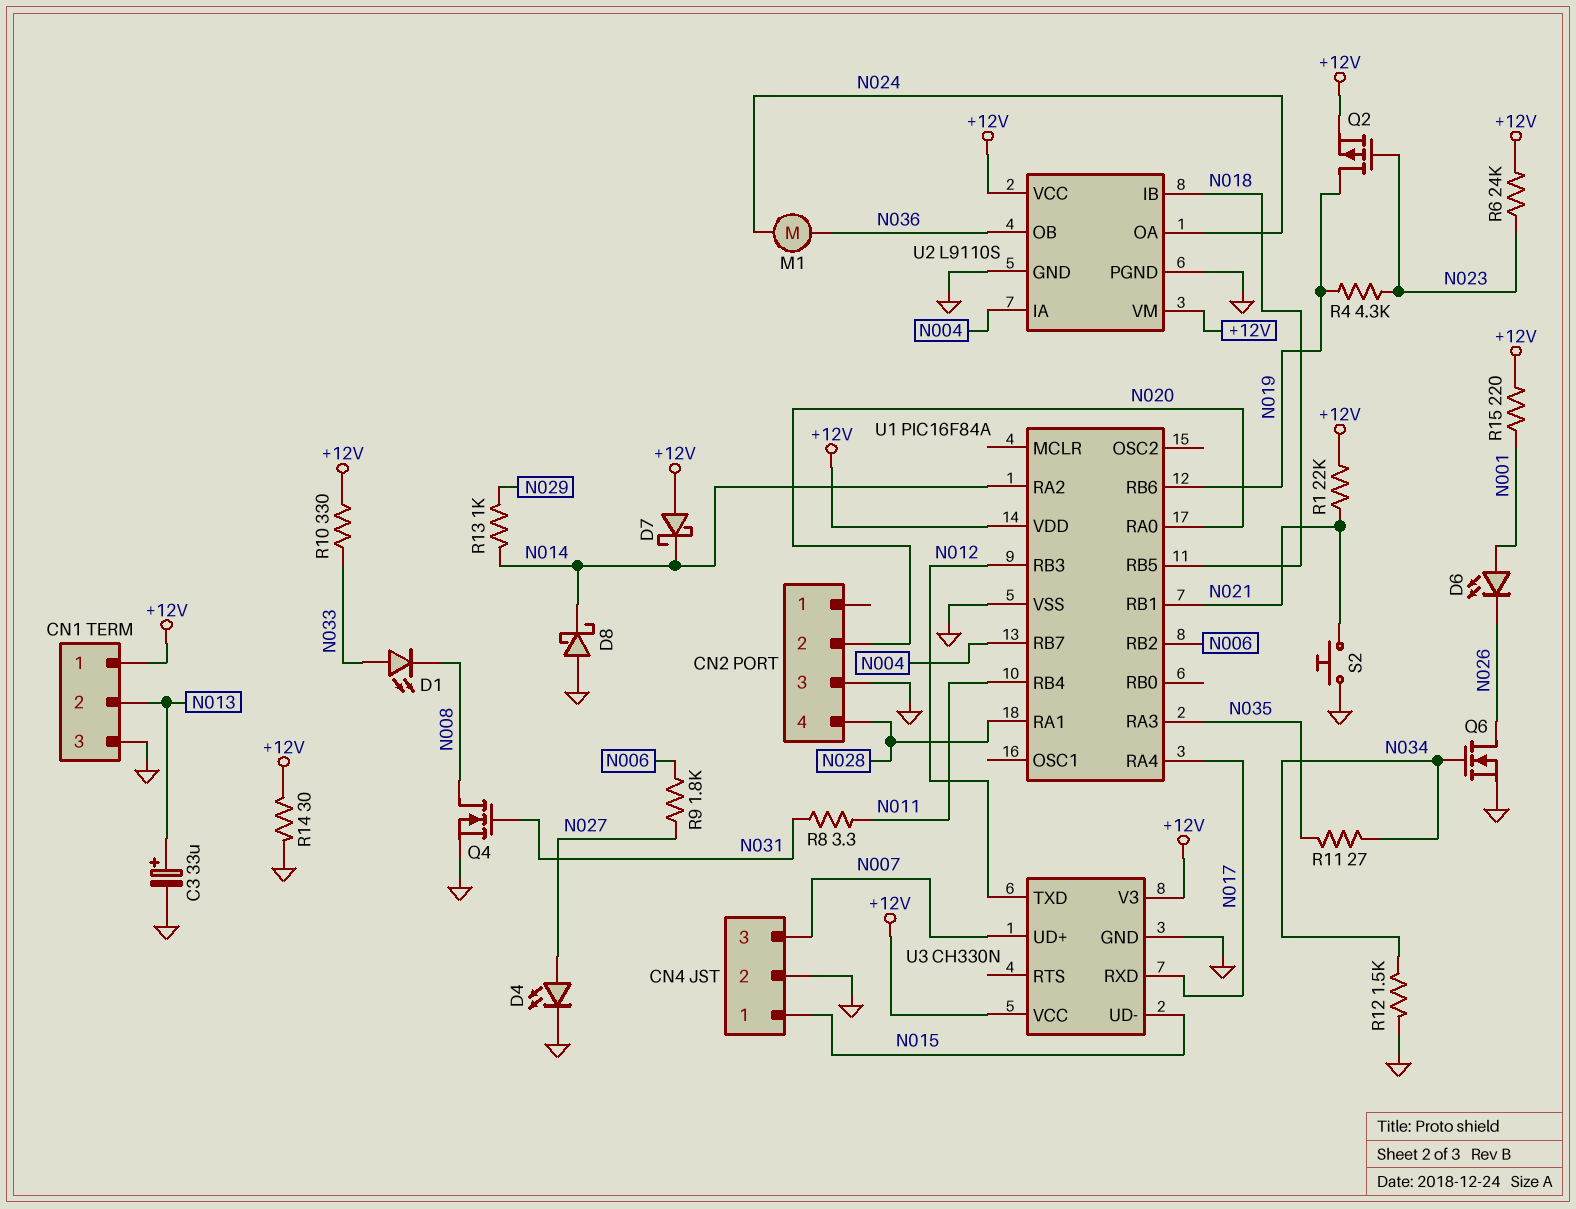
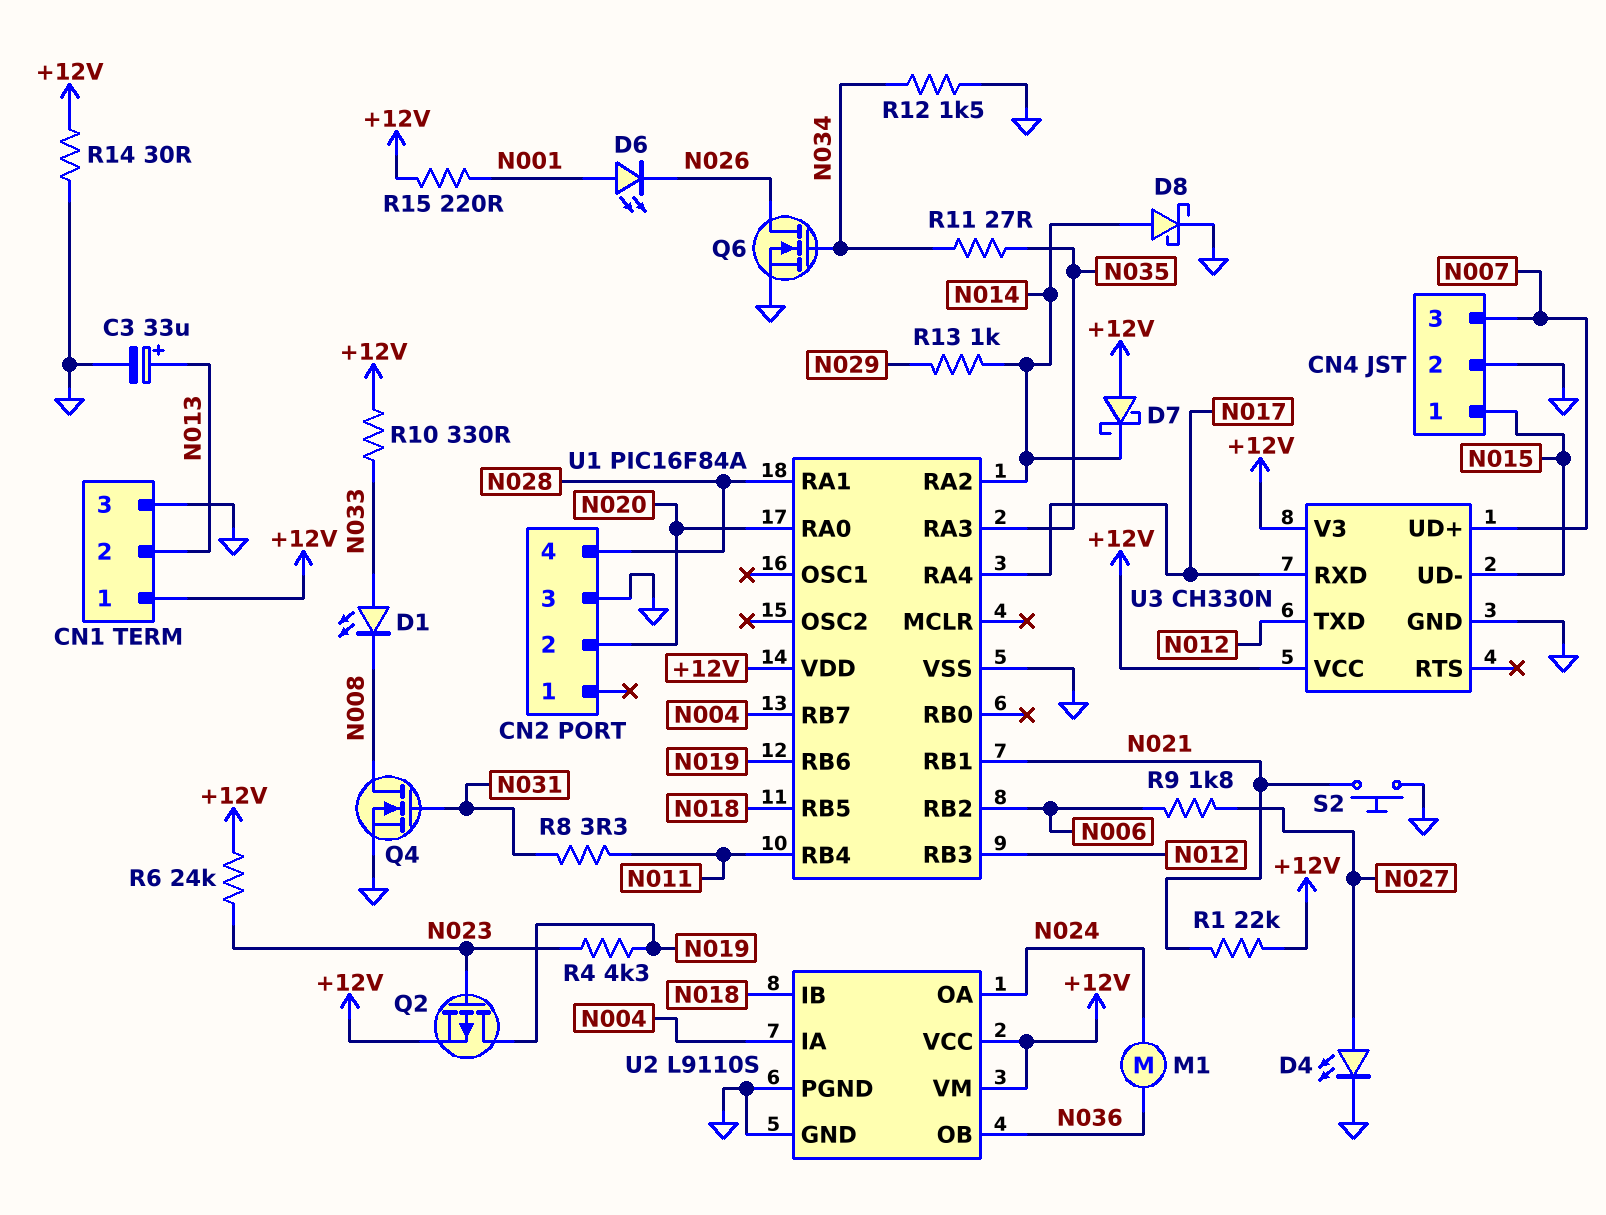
D8: schottky (A GND, K N014) -> schottky (A N014, K GND)

